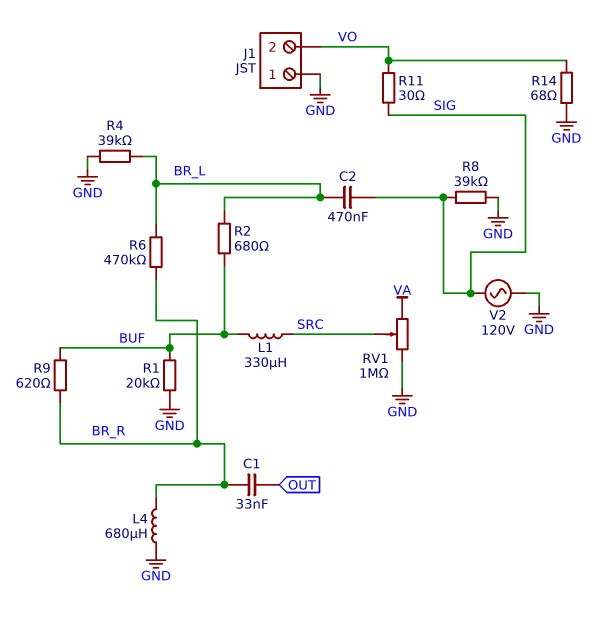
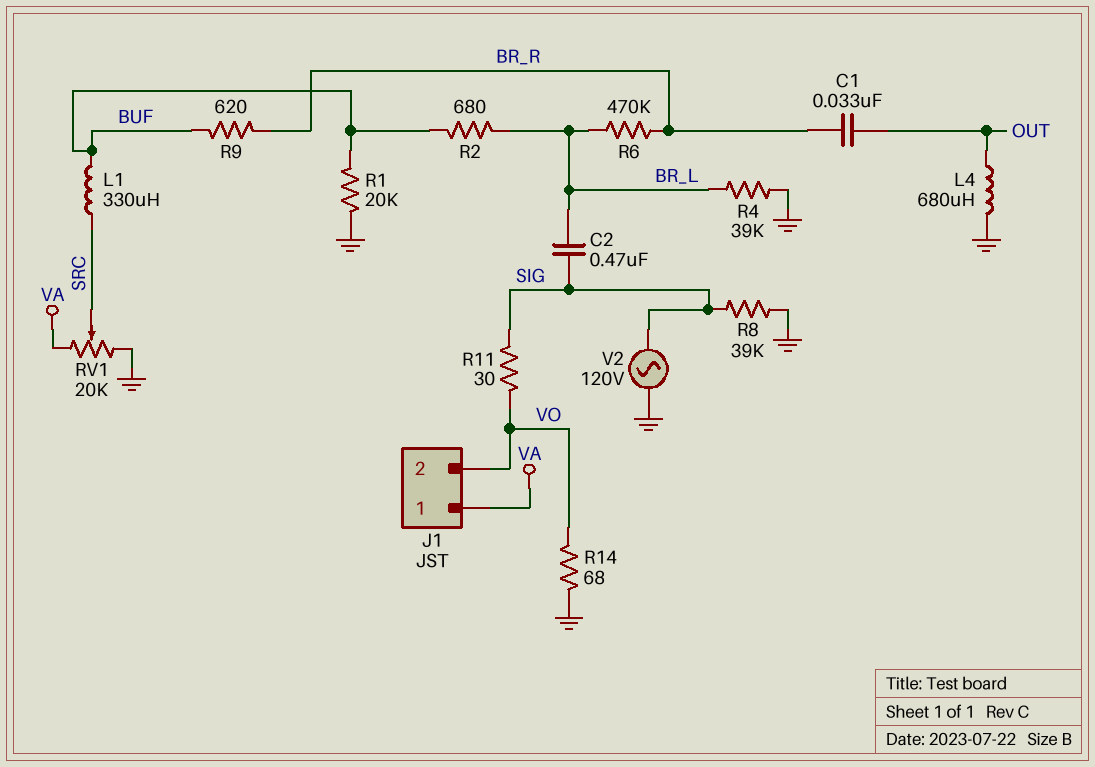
J1 pin 1: GND -> VA
L4: 680uH (BR_R, GND) -> 680uH (GND, OUT)
RV1: 1M (GND, VA, wiper SRC) -> 20k (GND, VA, wiper SRC)

